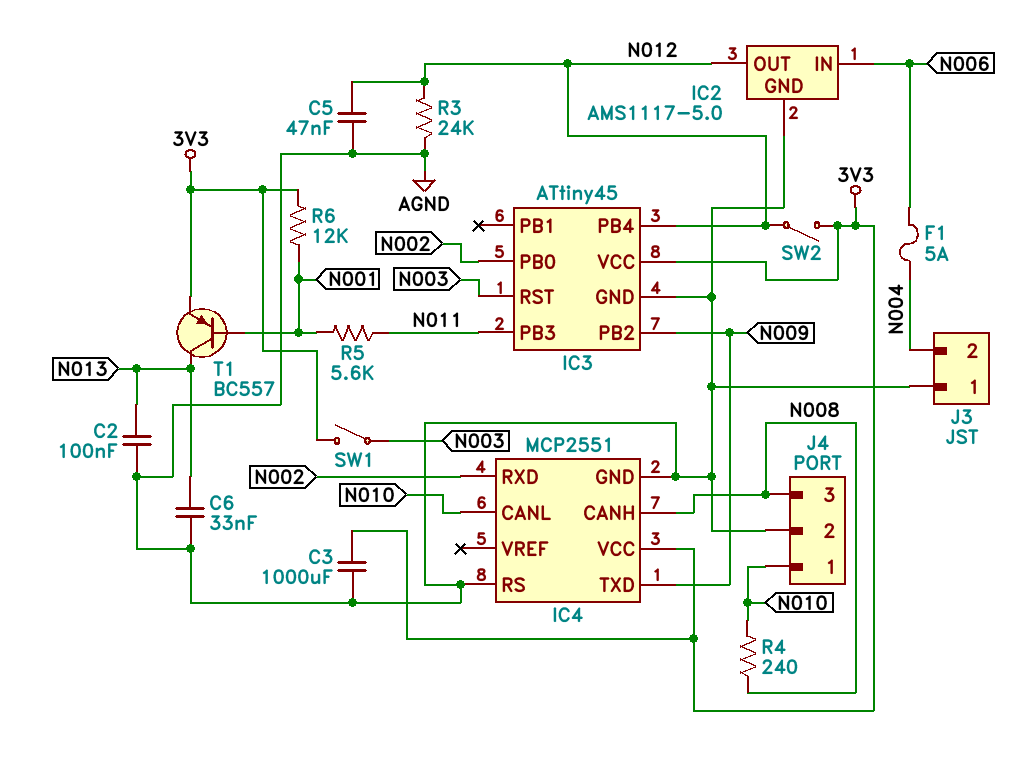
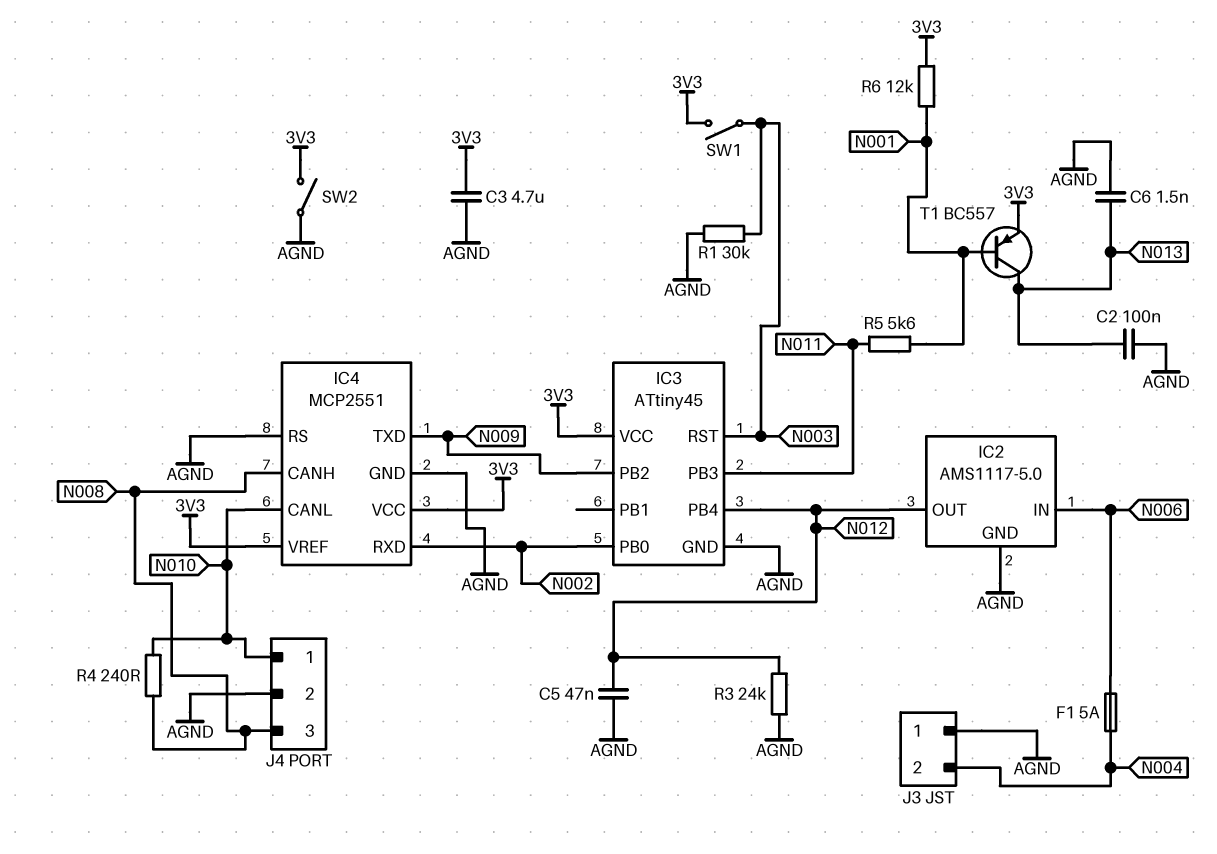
C3: 1000uF (3V3, AGND) -> 4.7uF (3V3, AGND)
C6: 33nF (AGND, N013) -> 1.5nF (AGND, N013)
IC4 pin VREF: none -> 3V3
R1: none -> 30k (AGND, N003)
SW2: switch (3V3, N012) -> switch (3V3, AGND)

